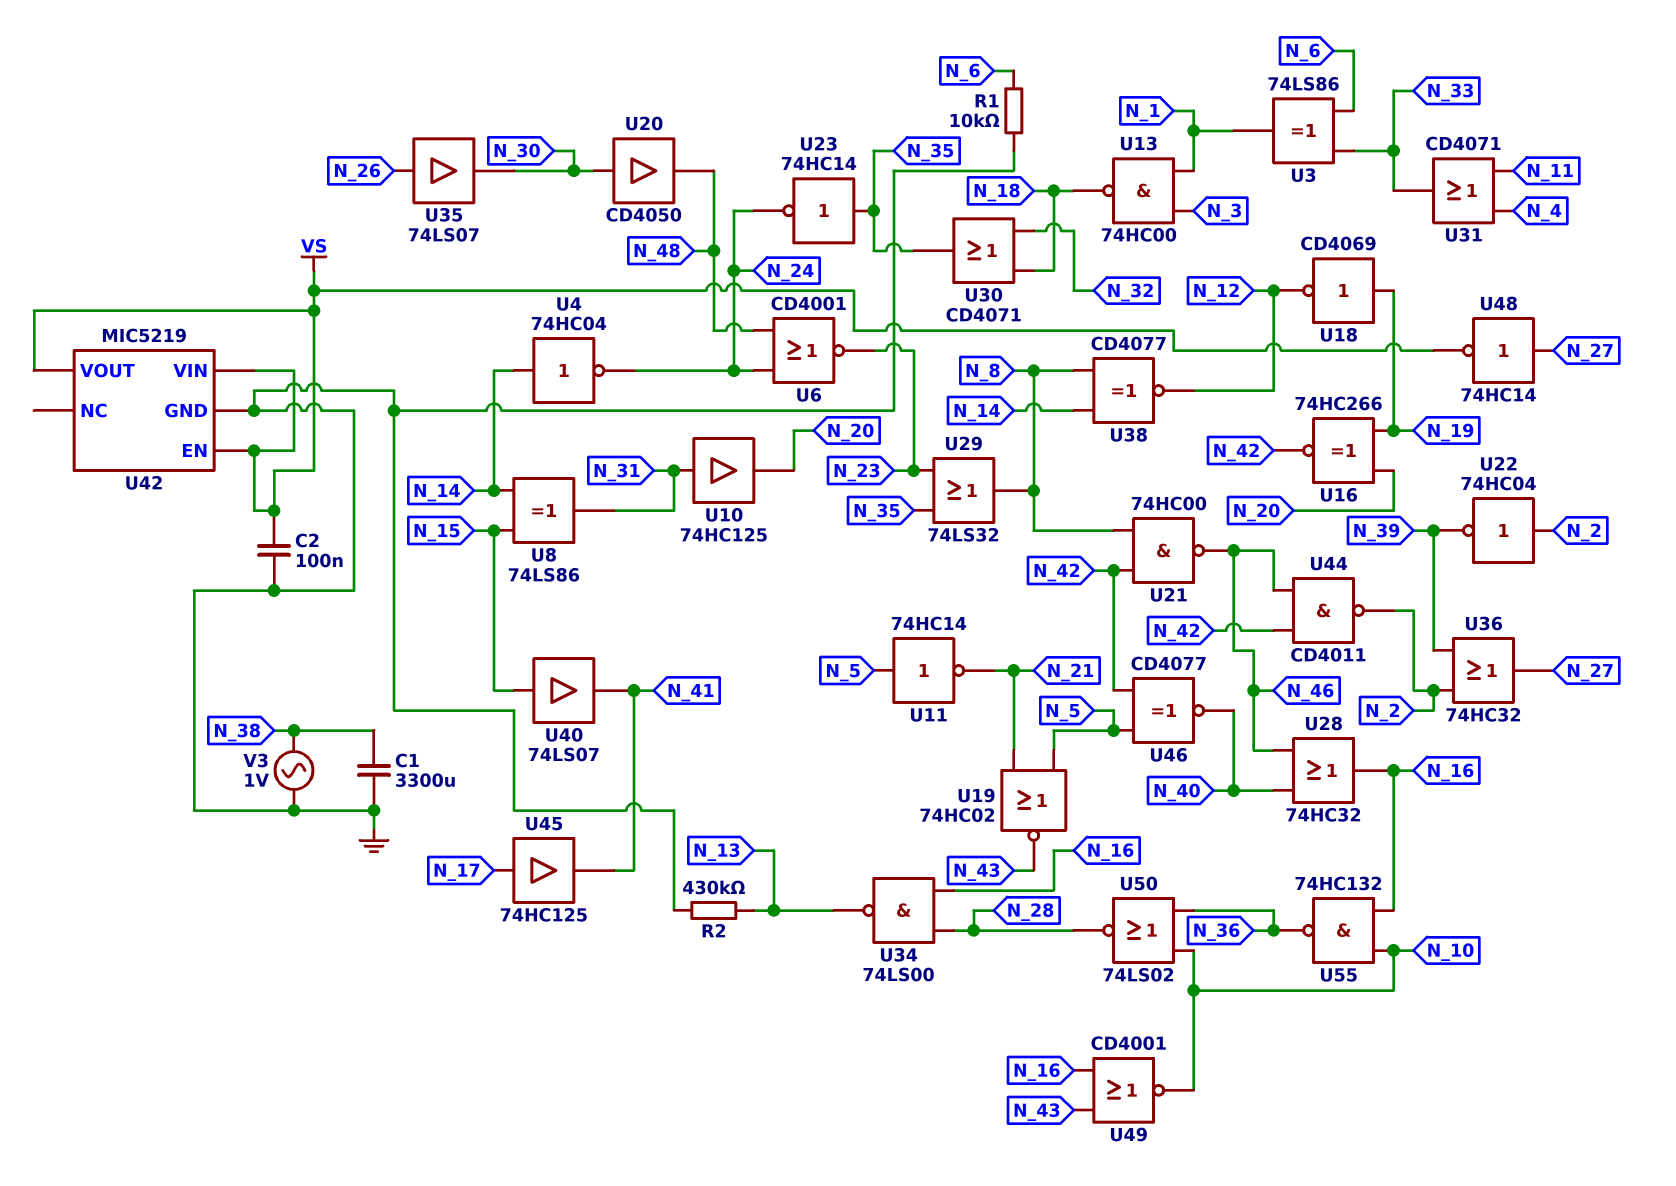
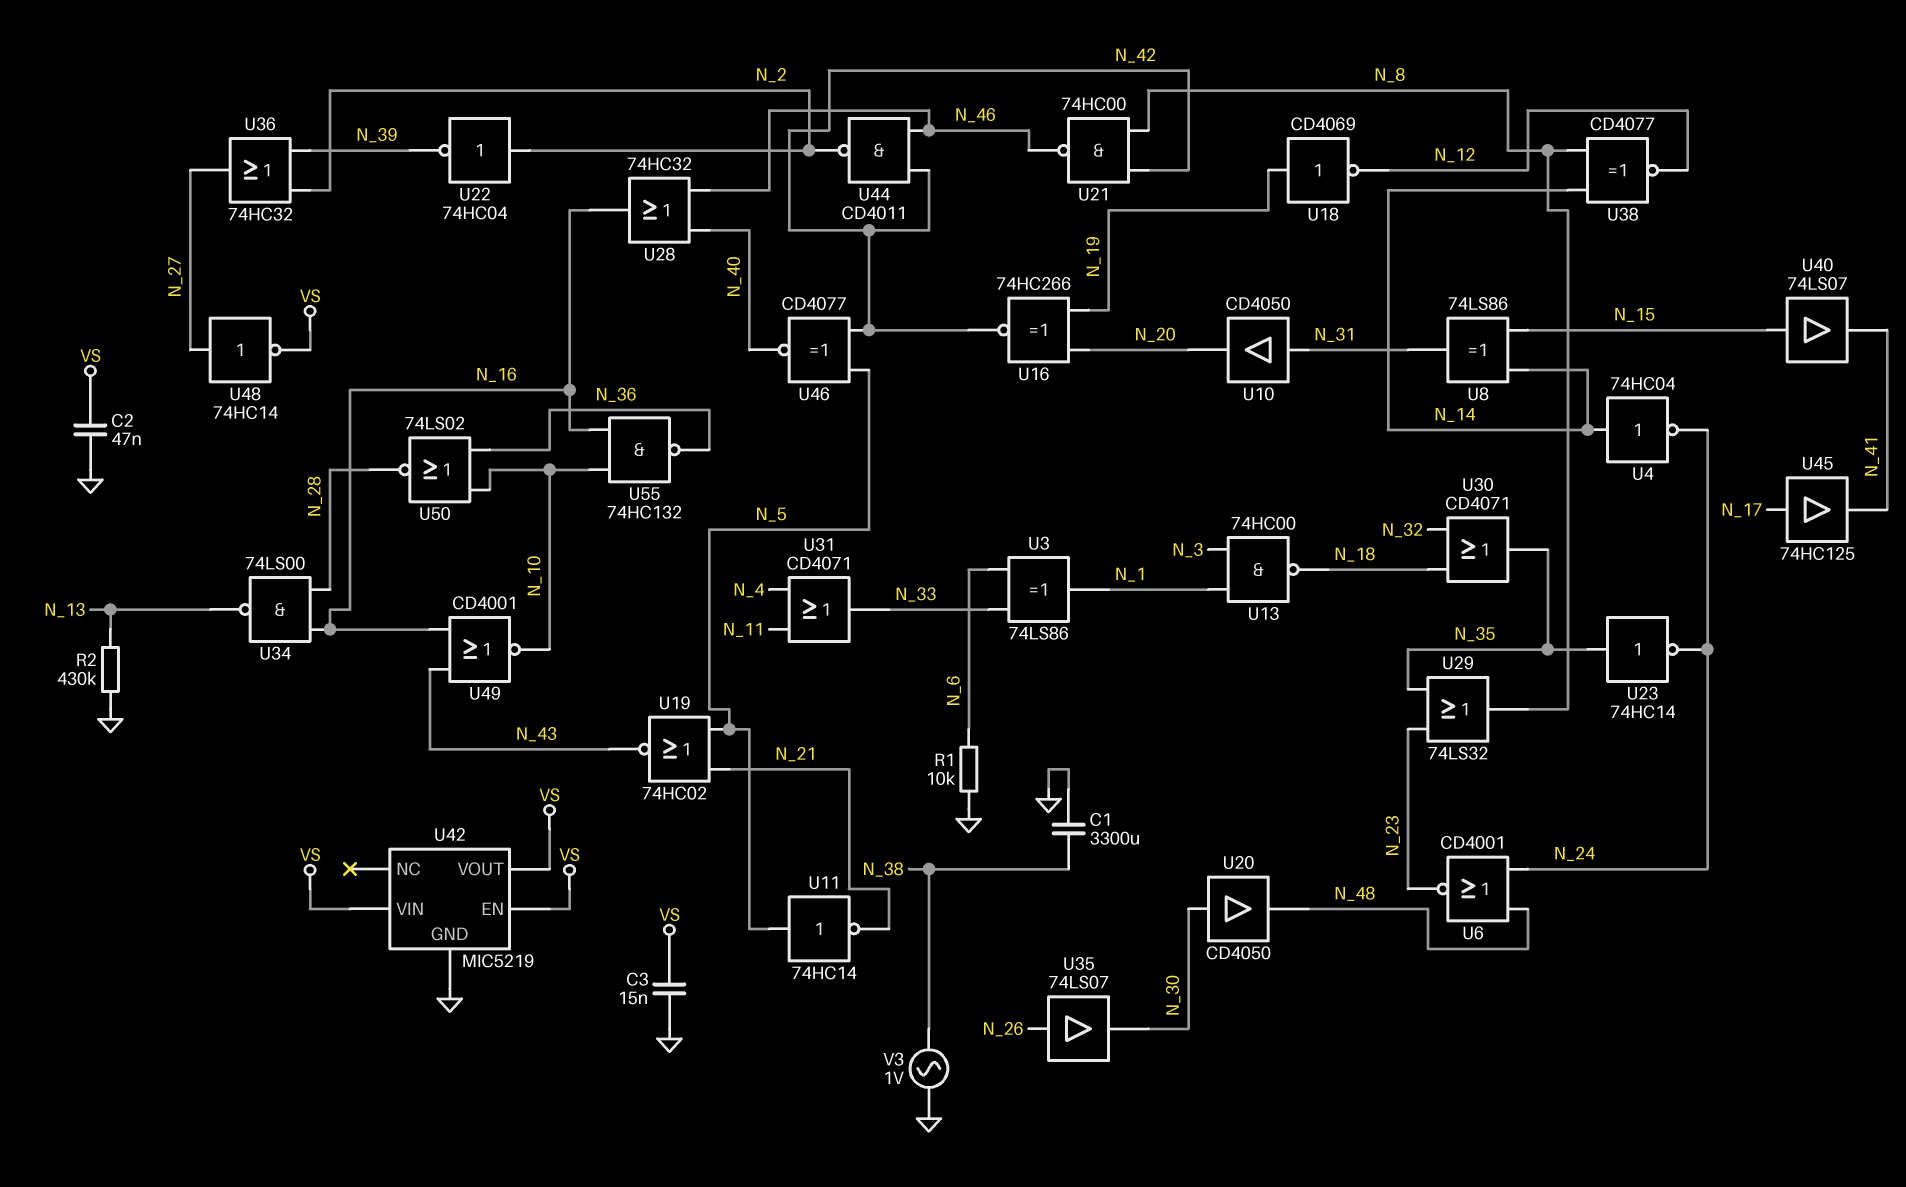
C2: 100nF (GND, VS) -> 47nF (GND, VS)
C3: none -> 15nF (GND, VS)
U10: buffer 74HC125 (in N_31, out N_20) -> buffer CD4050 (in N_31, out N_20)

